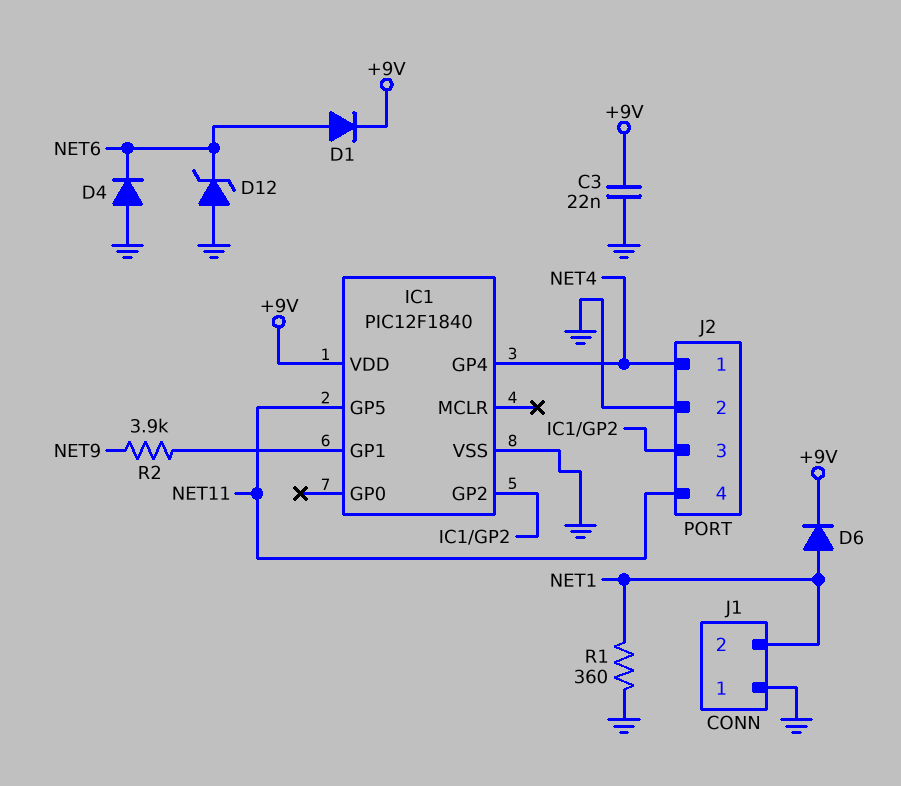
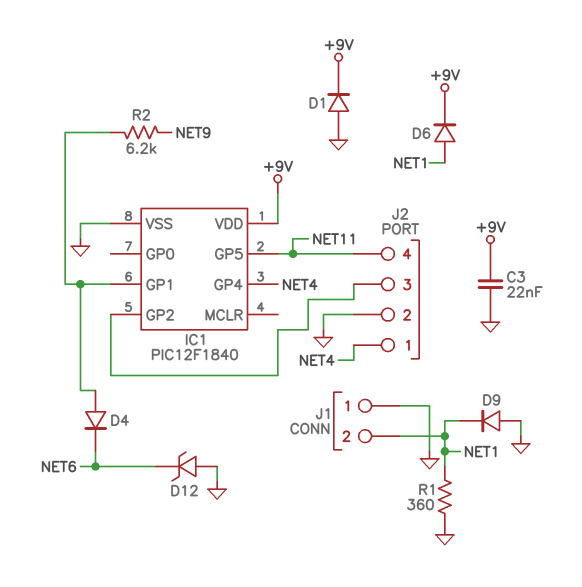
D1: diode (A NET6, K +9V) -> diode (A GND, K +9V)
D4: diode (A GND, K NET6) -> diode (A IC1/GP1, K NET6)
D9: none -> diode (A GND, K NET1)
R2: 3.9k (IC1/GP1, NET9) -> 6.2k (IC1/GP1, NET9)

